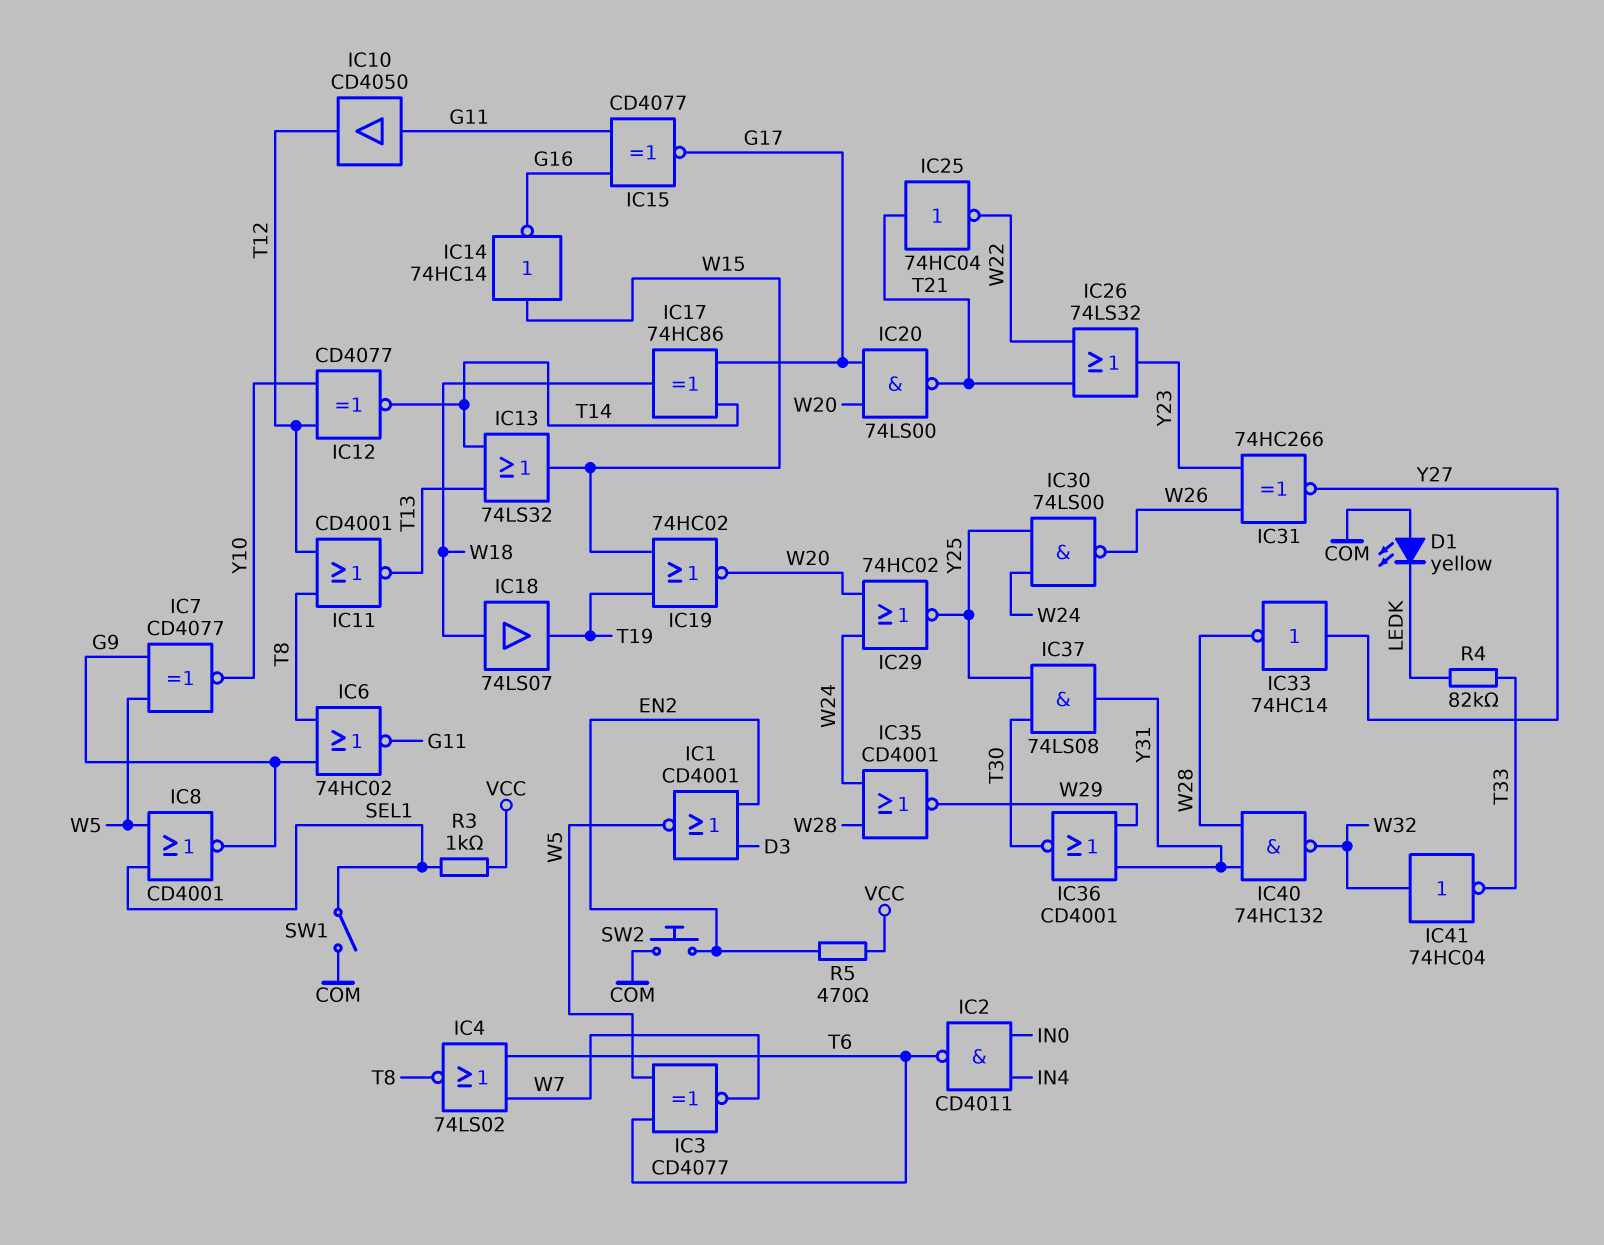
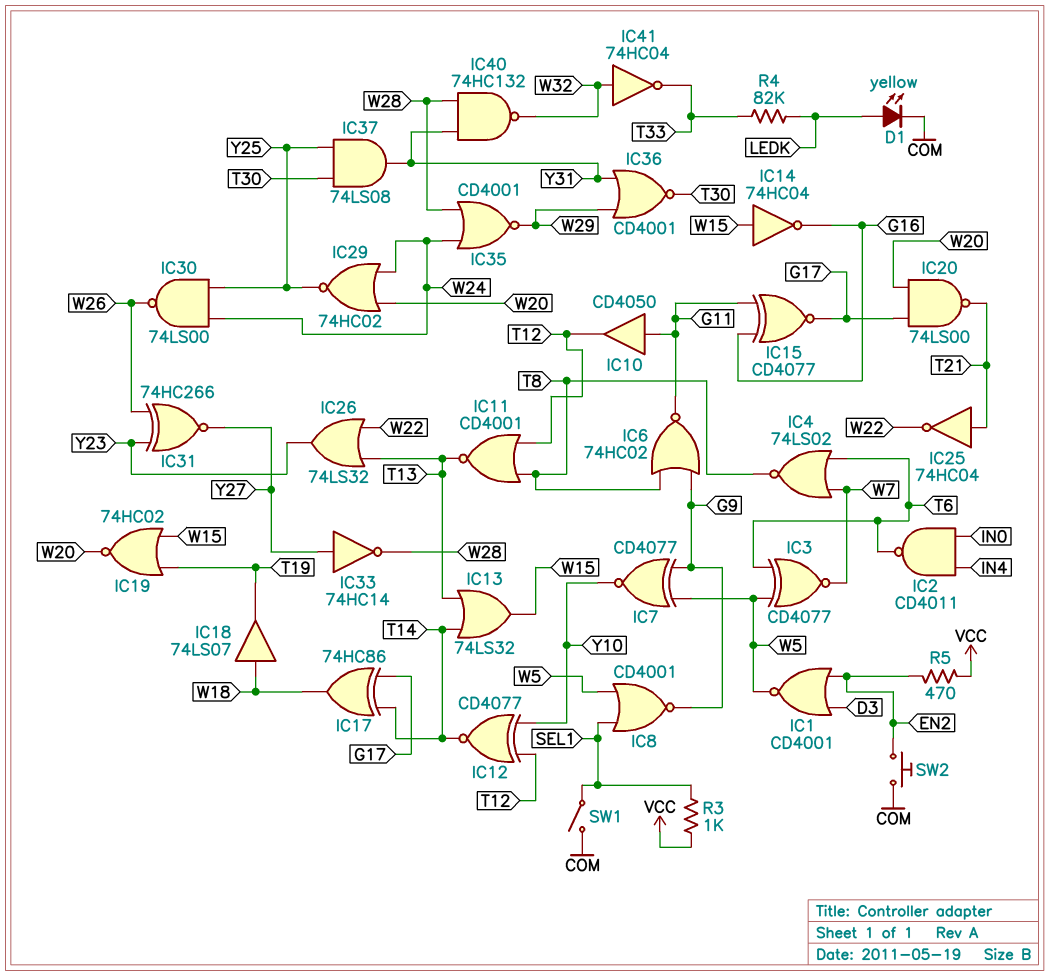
D1: LED yellow (A COM, K LEDK) -> LED yellow (A LEDK, K COM)
IC14: NOT 74HC14 (in W15, out G16) -> NOT 74HC04 (in W15, out G16)
IC26: OR 74LS32 (in T21, in W22, out Y23) -> OR 74LS32 (in T13, in W22, out Y23)

